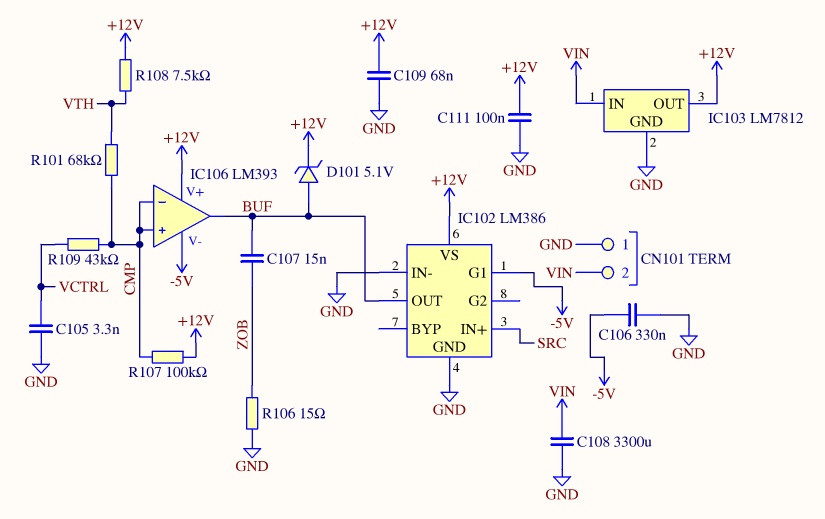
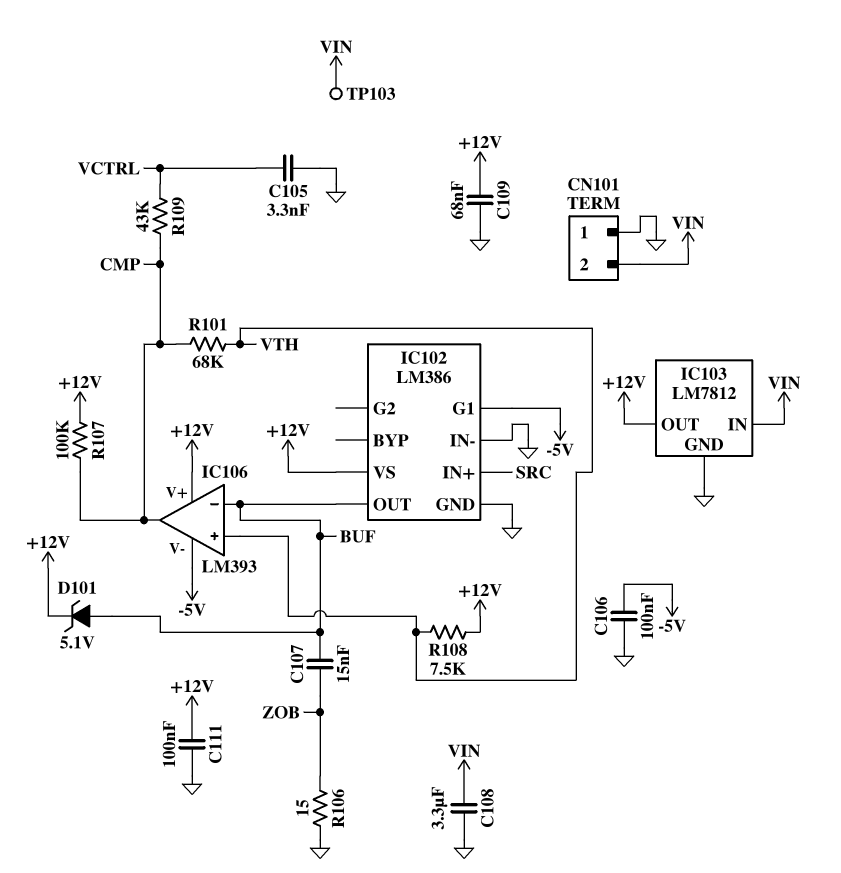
C106: 330nF (-5V, GND) -> 100nF (-5V, GND)
C108: 3300uF (GND, VIN) -> 3.3uF (GND, VIN)
IC106 pin in+: CMP -> VTH
IC106 pin in-: CMP -> BUF
IC106 pin out: BUF -> CMP
TP103: none -> test point (VIN)

